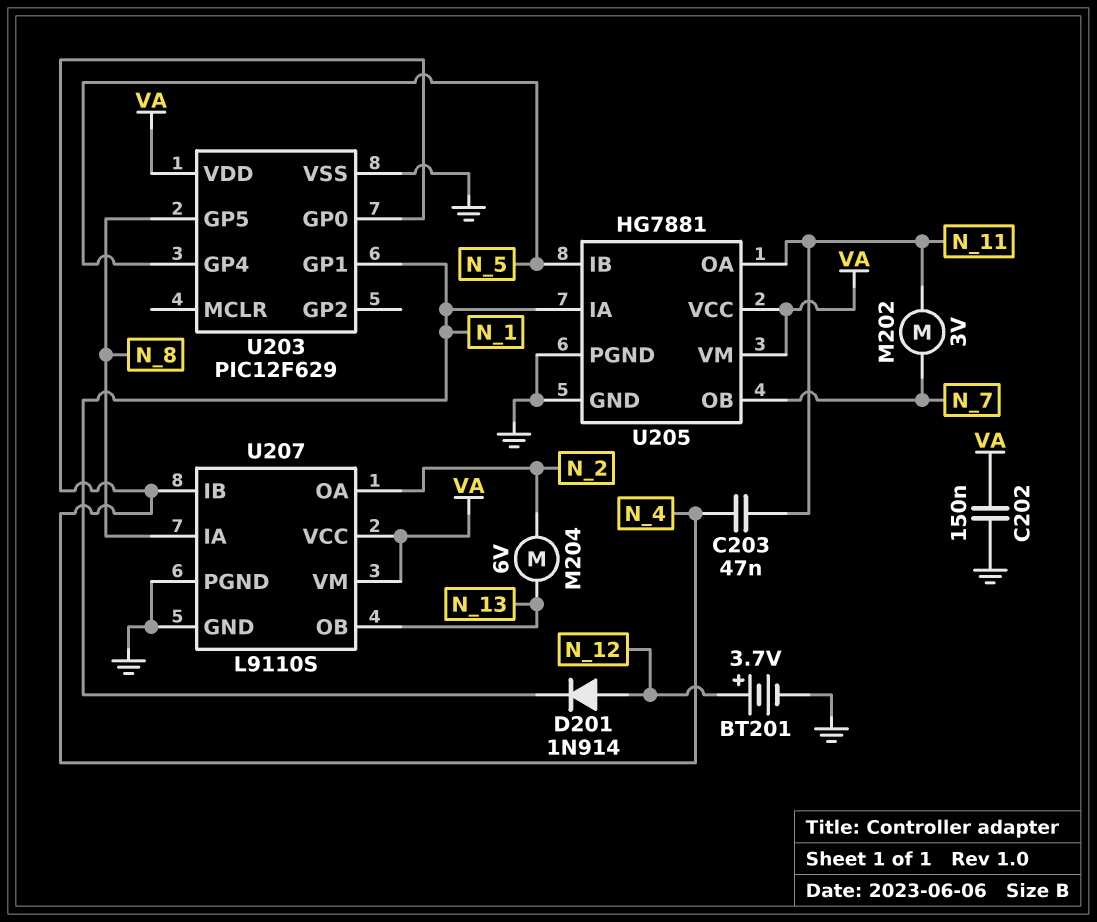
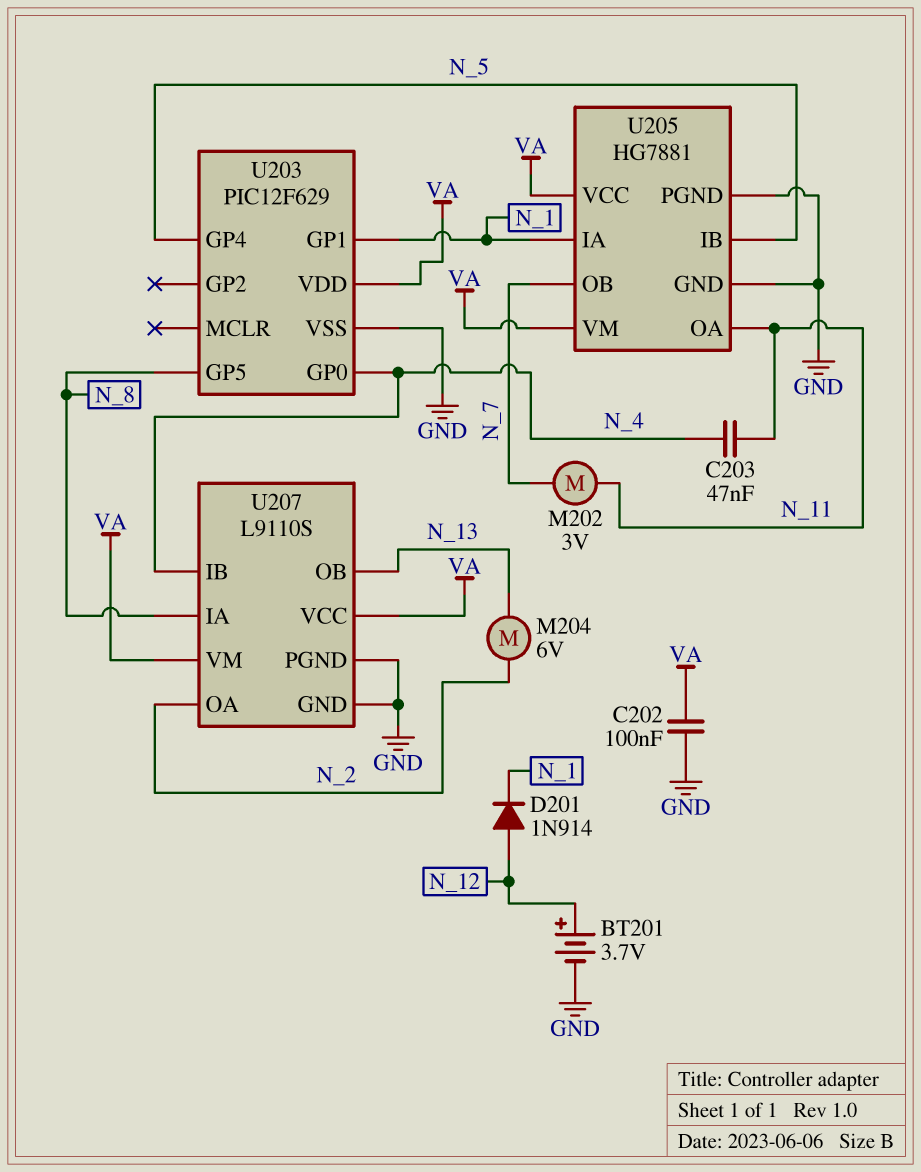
C202: 150nF (GND, VA) -> 100nF (GND, VA)

